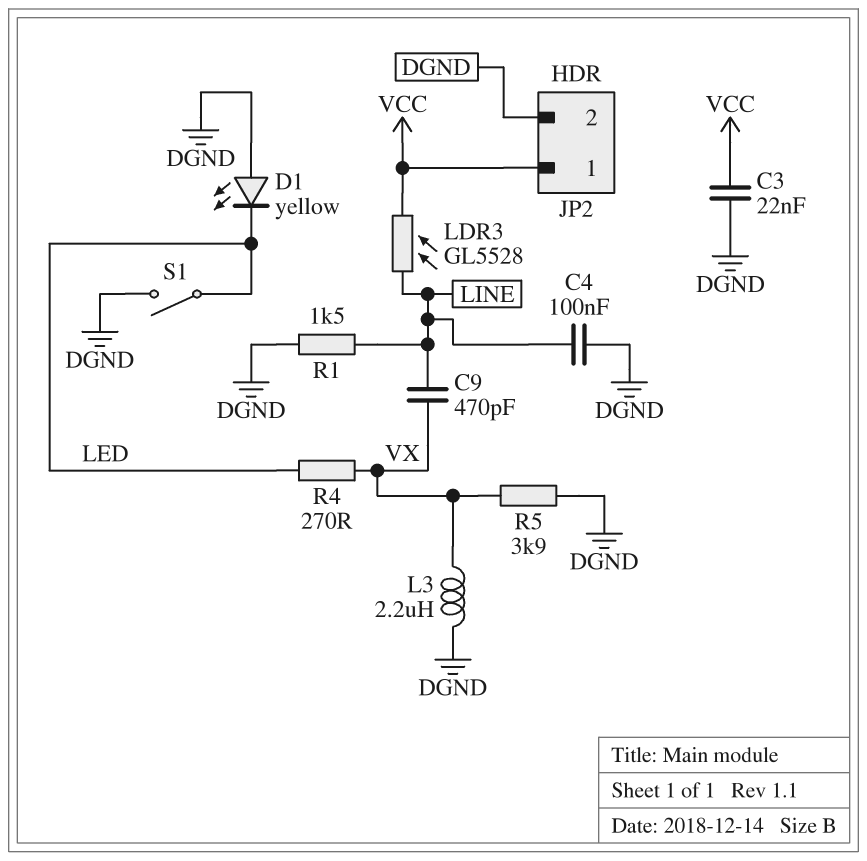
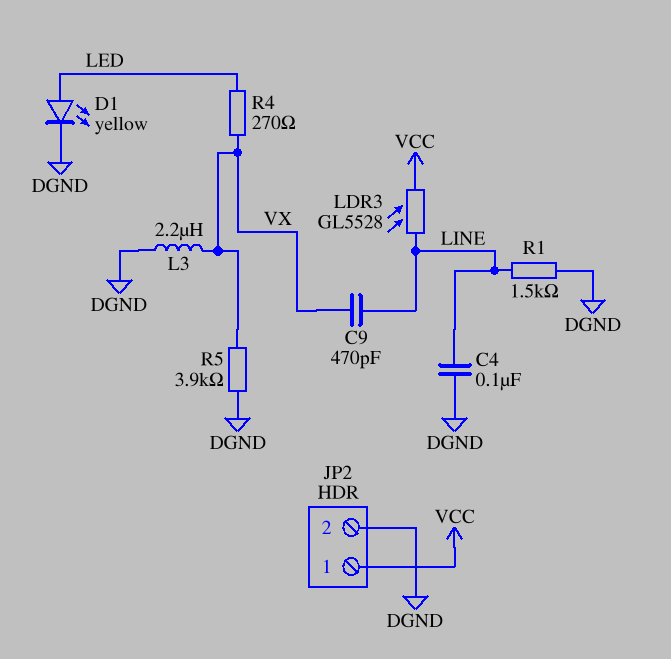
C3: 22nF (DGND, VCC) -> none
D1: LED yellow (A DGND, K LED) -> LED yellow (A LED, K DGND)
S1: switch (DGND, LED) -> none

